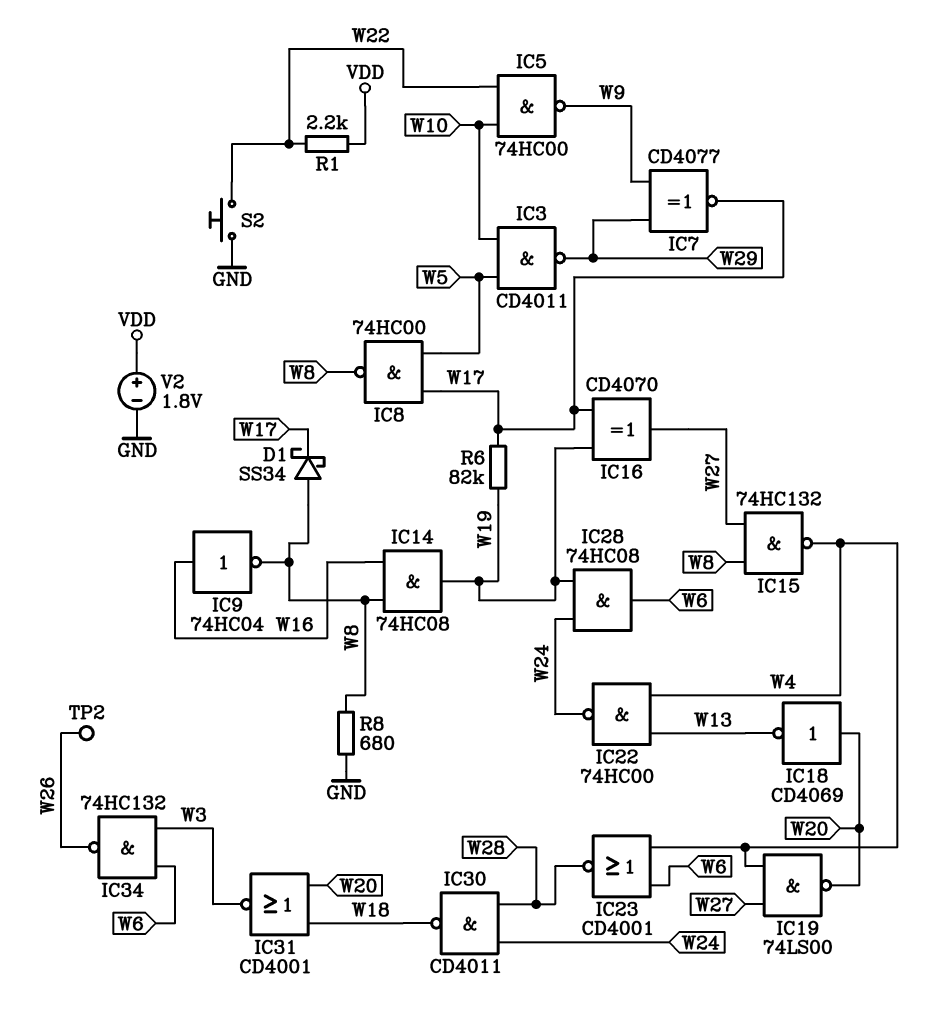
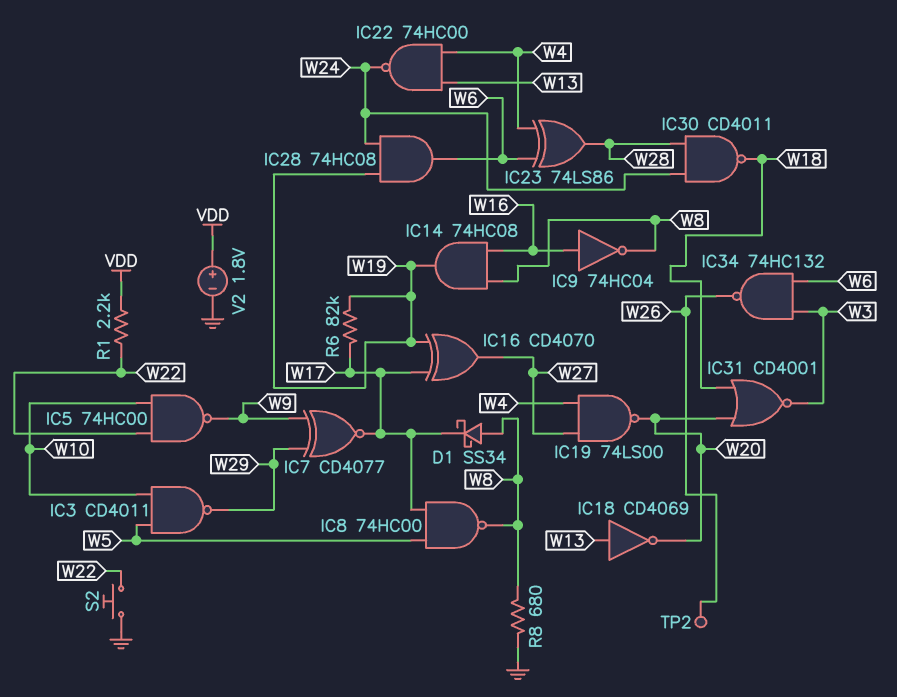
IC15: NAND 74HC132 (in W8, in W27, out W4) -> none
IC18: NOT CD4069 (in W20, out W13) -> NOT CD4069 (in W13, out W20)
IC23: NOR CD4001 (in W4, in W6, out W28) -> XOR 74LS86 (in W4, in W6, out W28)

